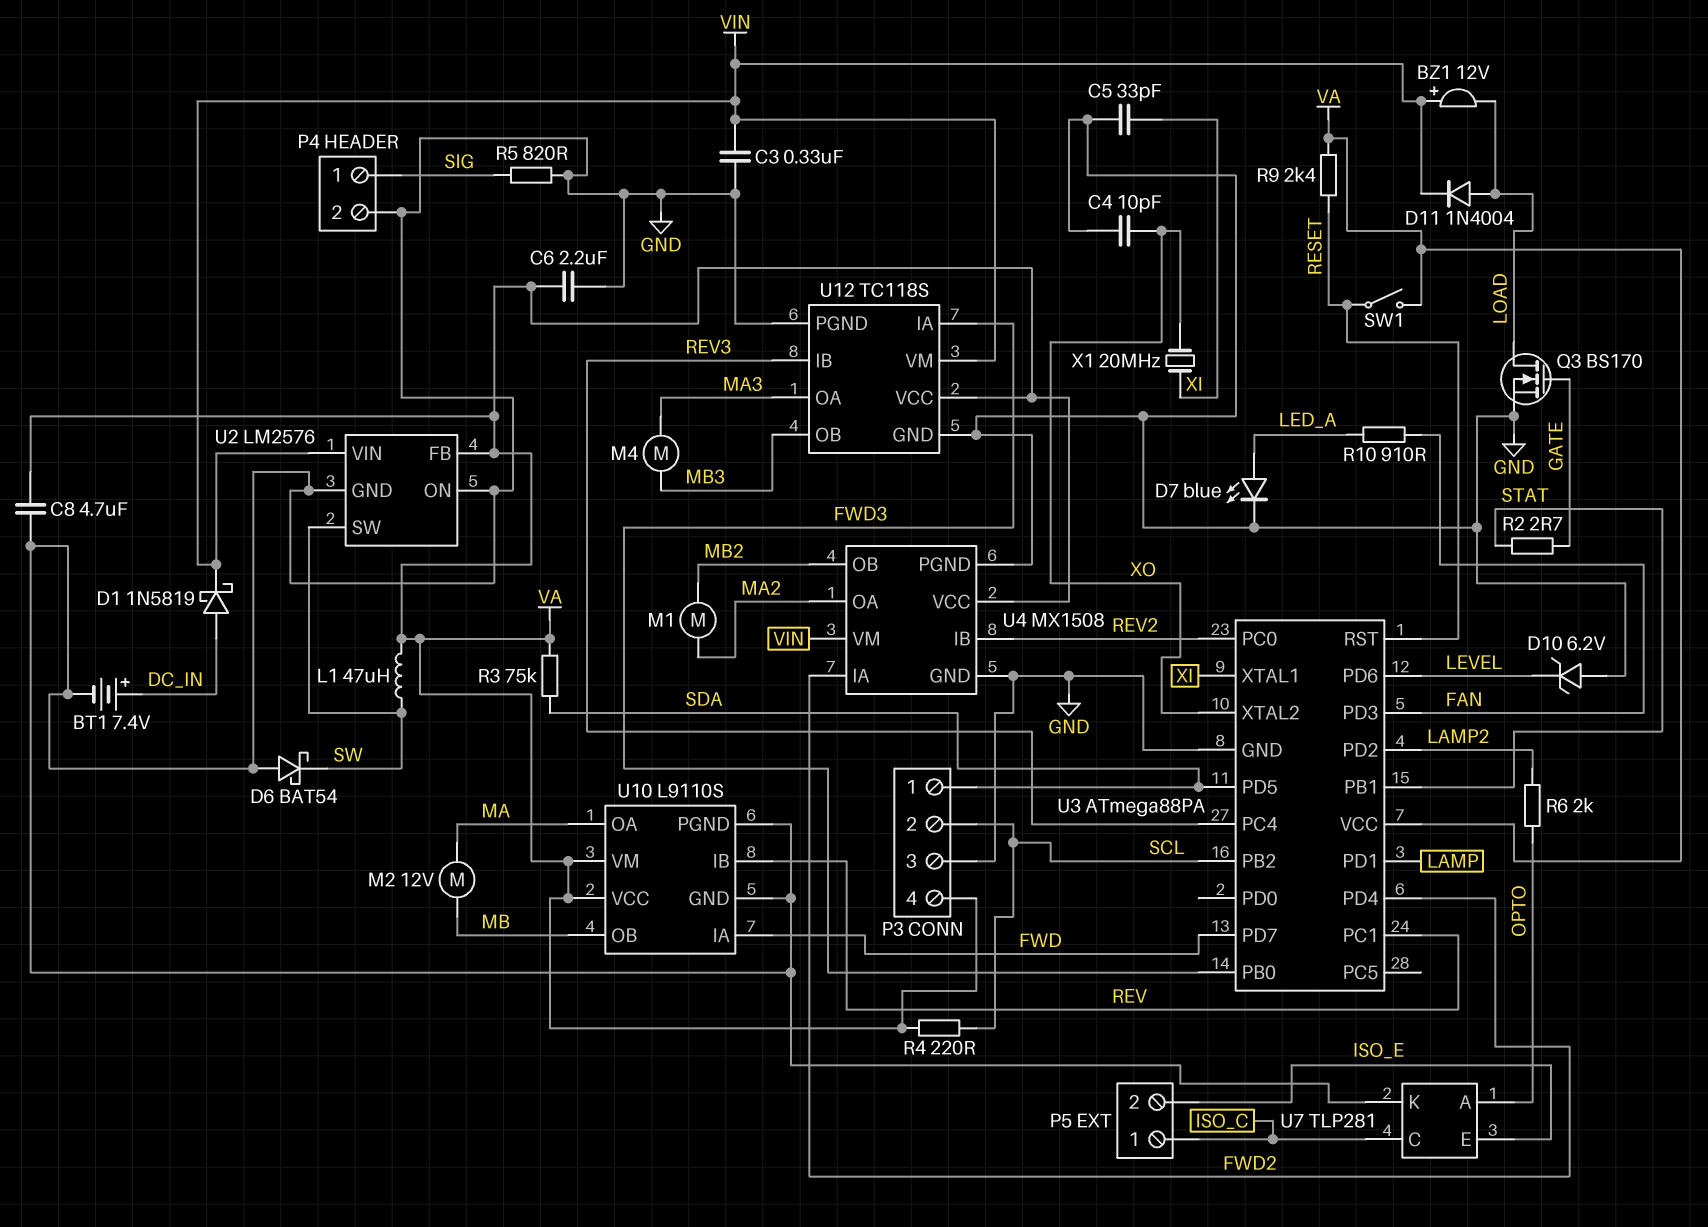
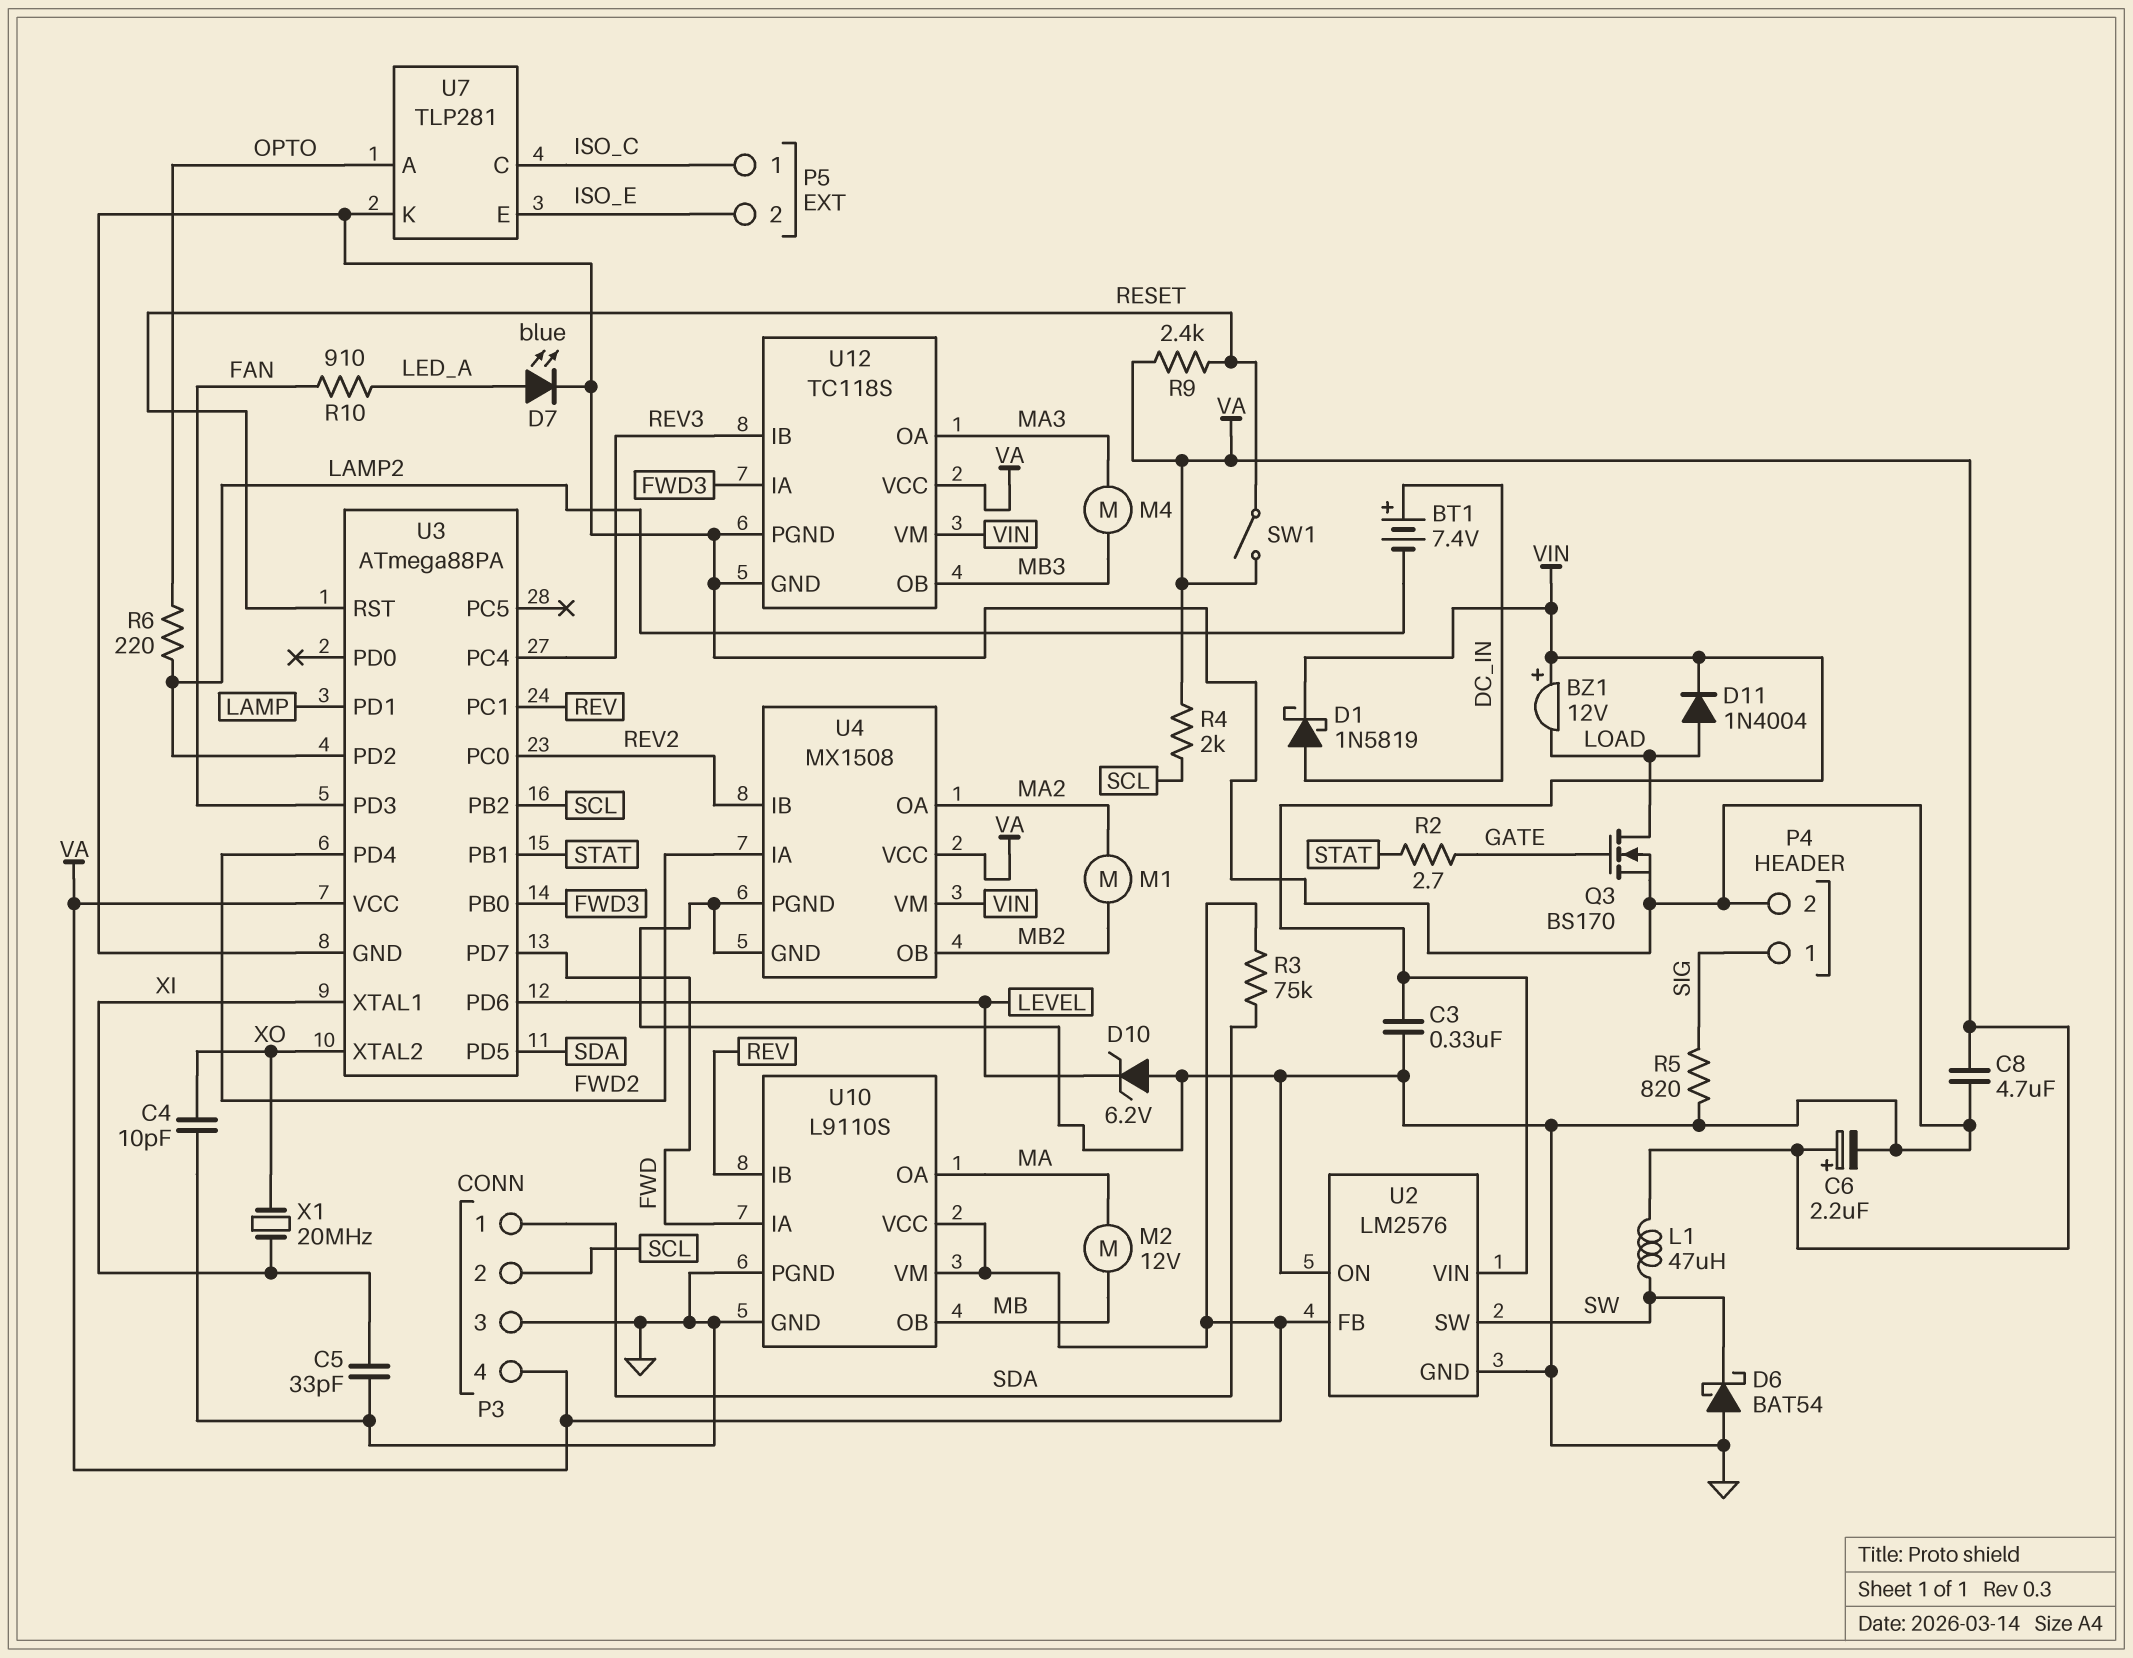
BT1: 7.4V (plus DC_IN, minus GND) -> 7.4V (plus DC_IN, minus LAMP2)
C6: 2.2uF (GND, VA) -> 2.2uF (plus VA, minus GND)
R4: 220 (SCL, VA) -> 2k (SCL, VA)
R6: 2k (LAMP2, OPTO) -> 220 (LAMP2, OPTO)

